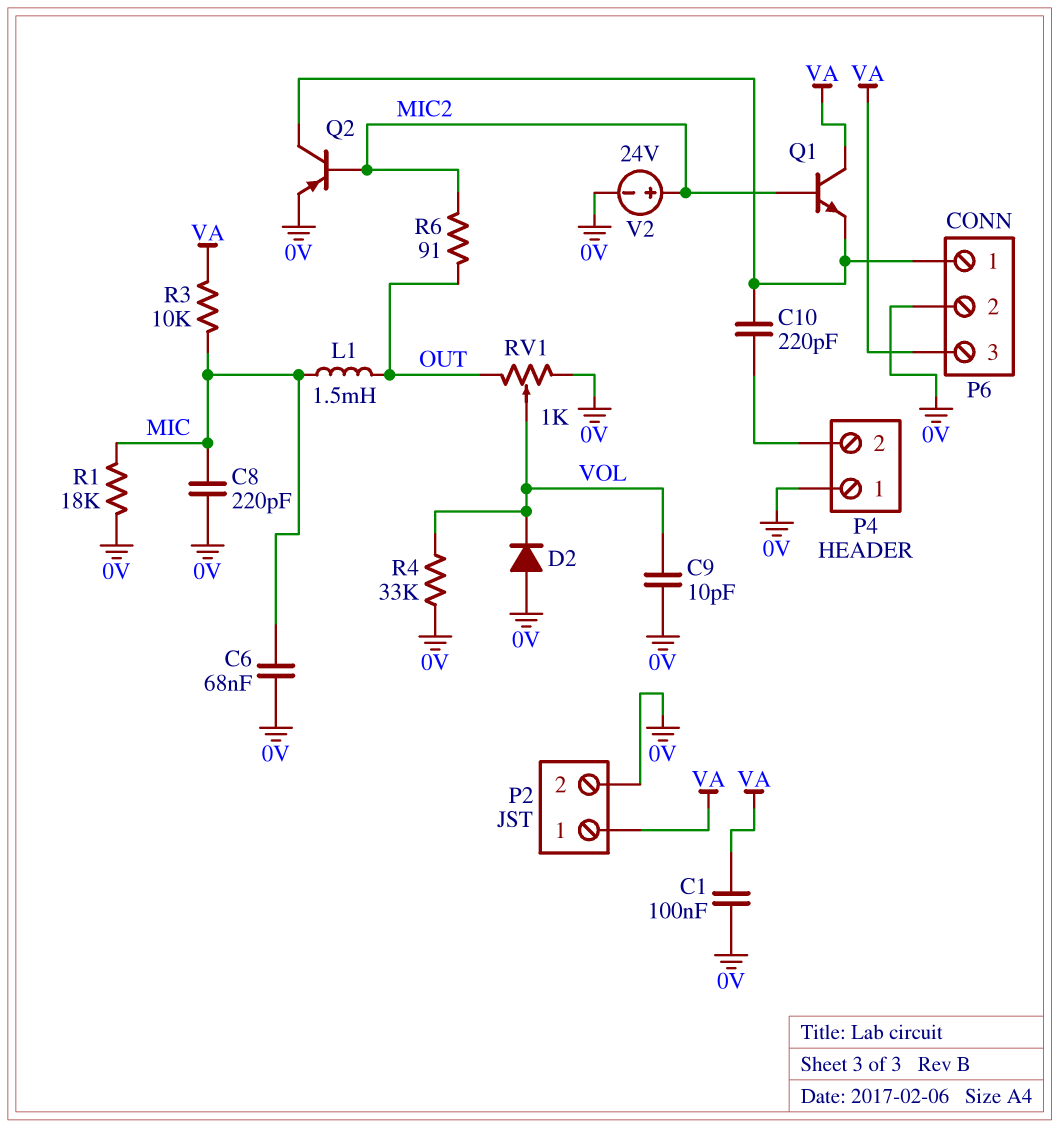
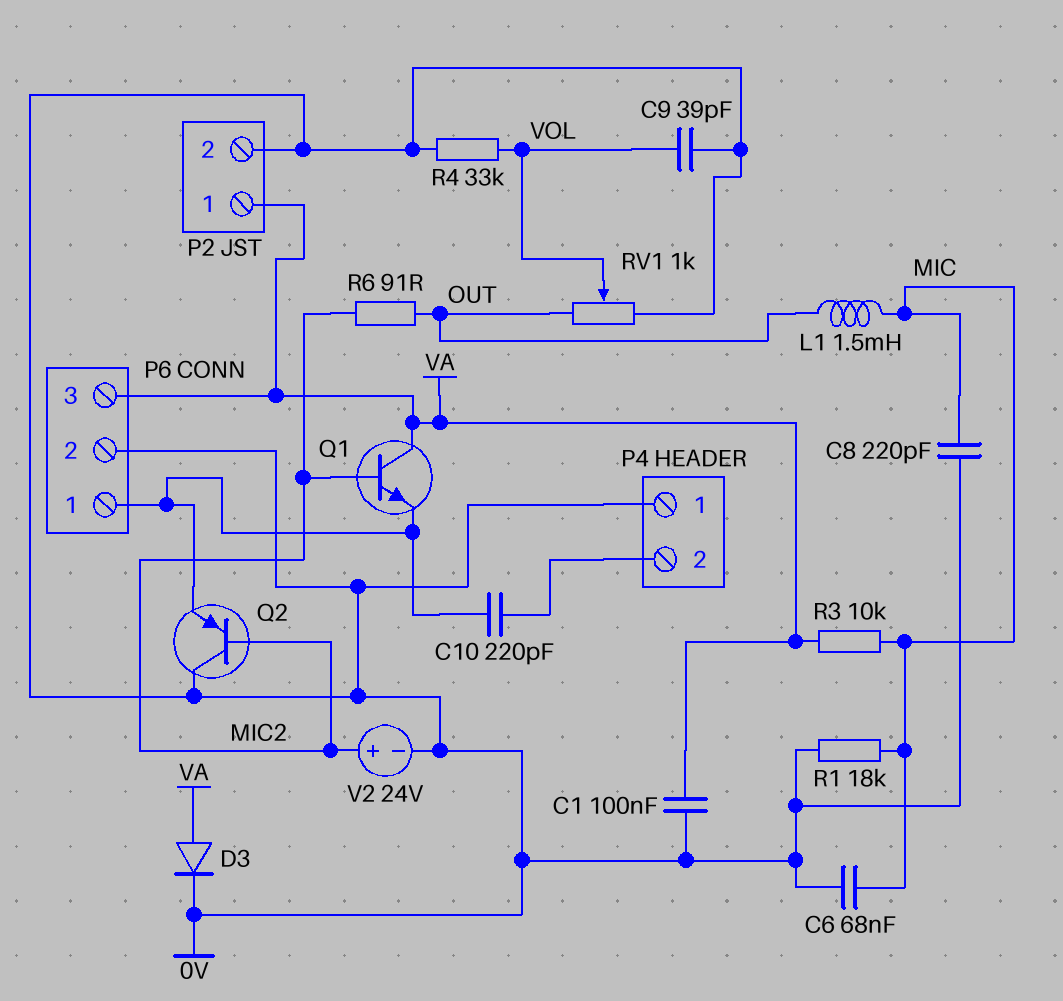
C9: 10pF (0V, VOL) -> 39pF (0V, VOL)
D2: diode (A 0V, K VOL) -> none
D3: none -> diode (A VA, K 0V)
Q2: PNP (B MIC2, C P6/1, E 0V) -> PNP (B MIC2, C 0V, E P6/1)

